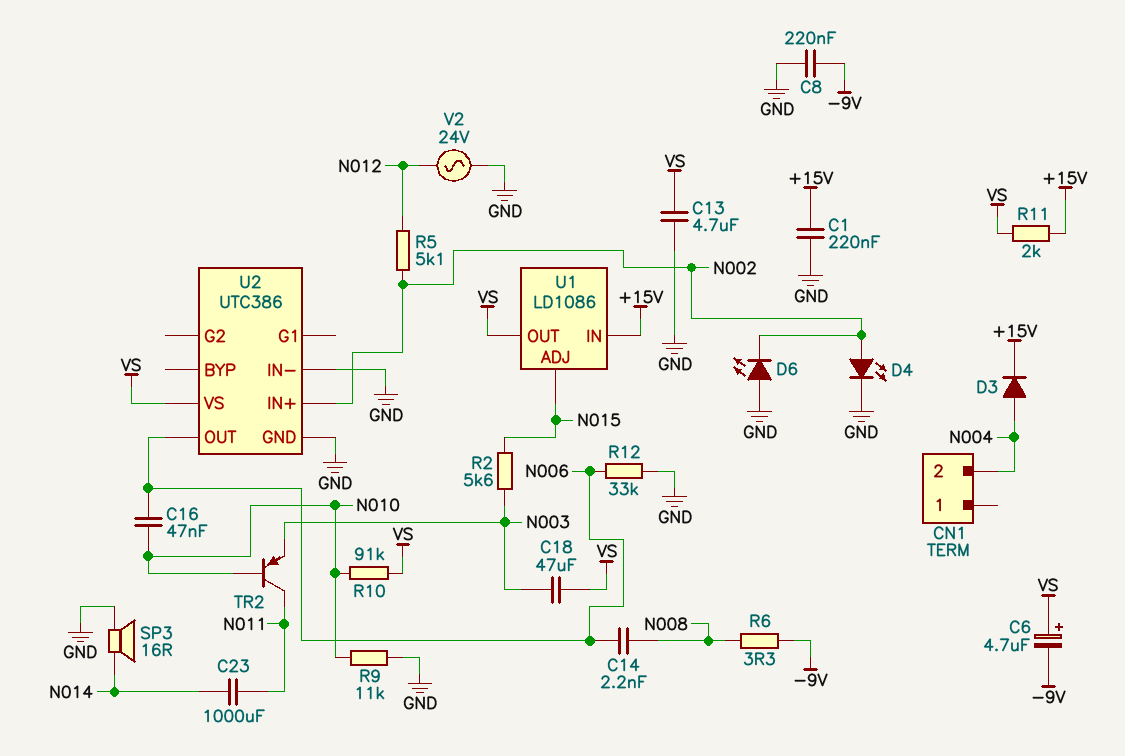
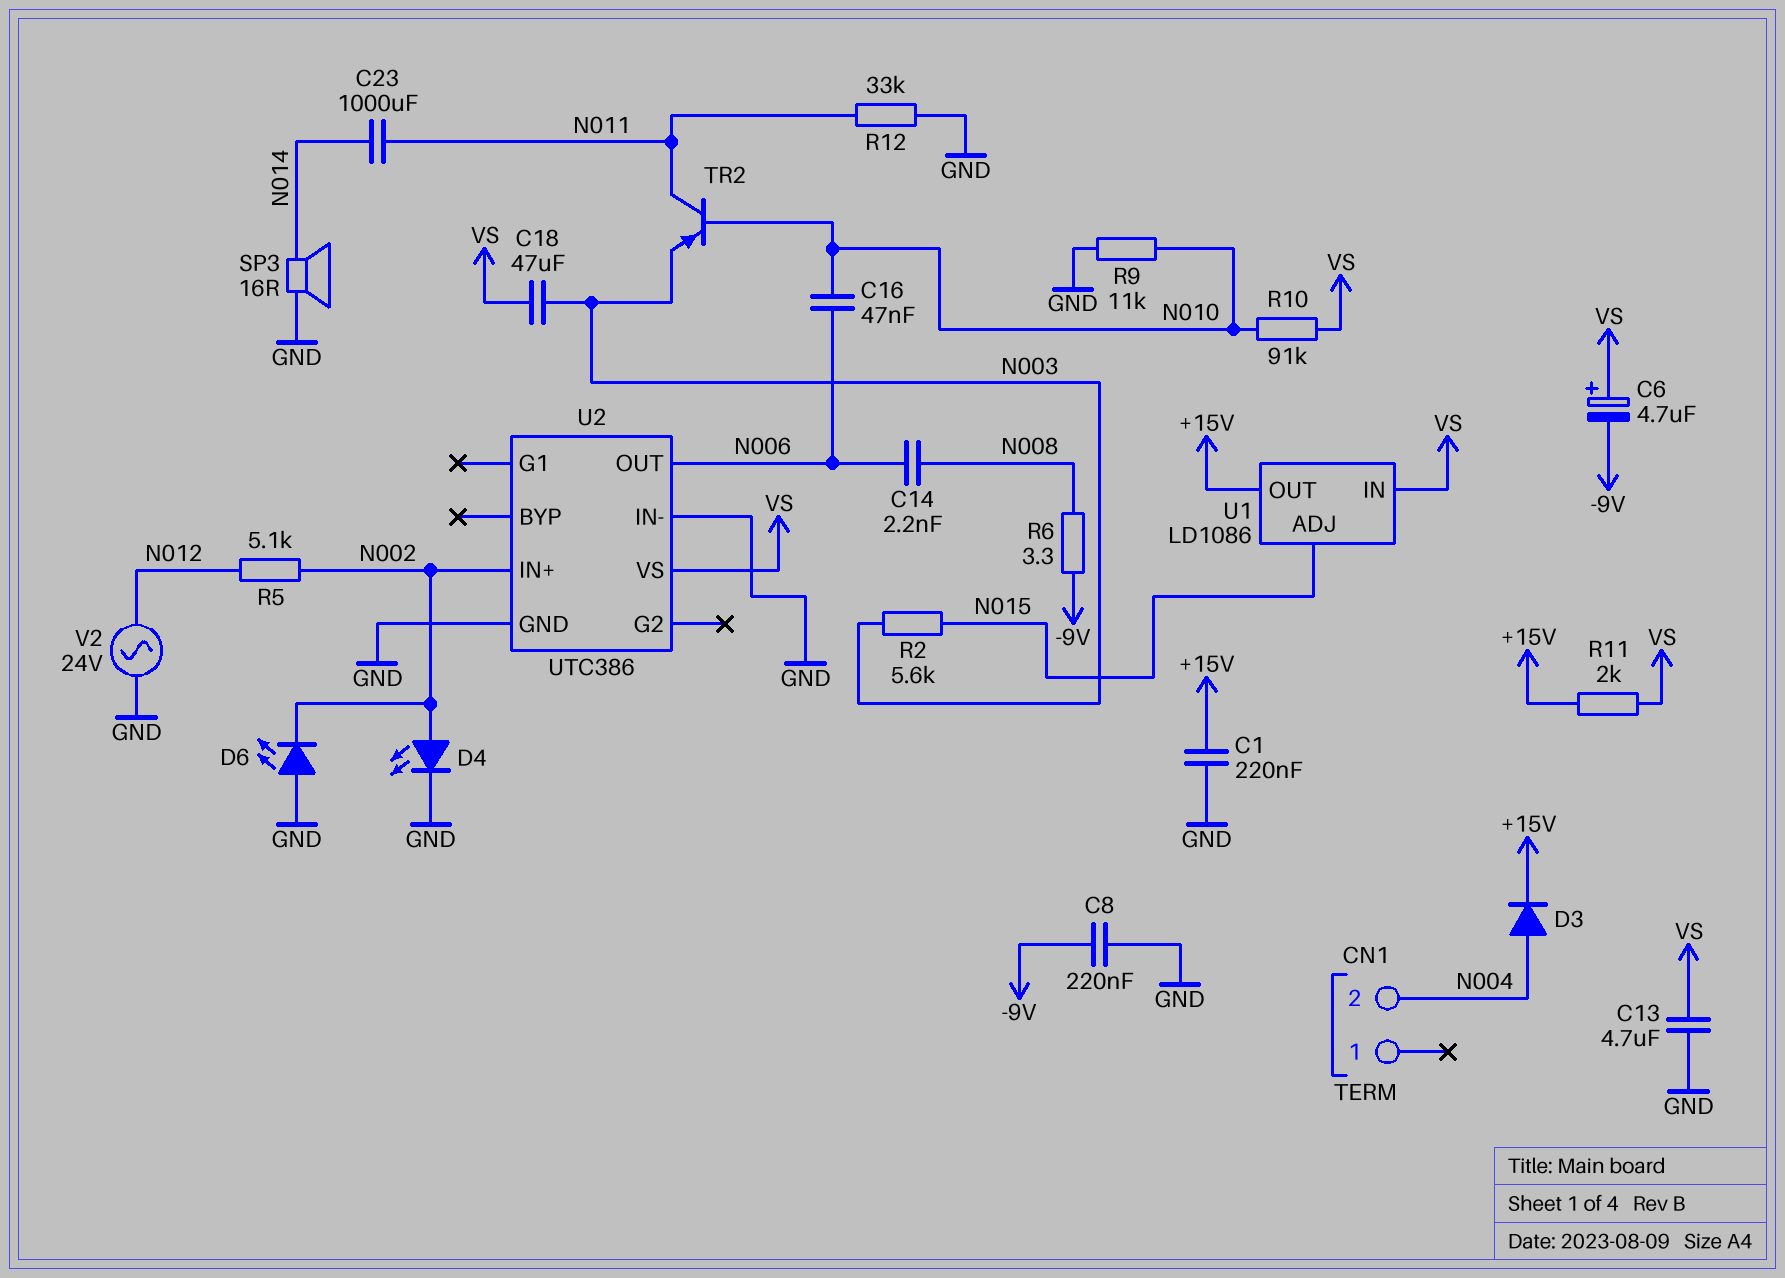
R12: 33k (GND, N006) -> 33k (GND, N011)
U1 pin IN: +15V -> VS
U1 pin OUT: VS -> +15V

